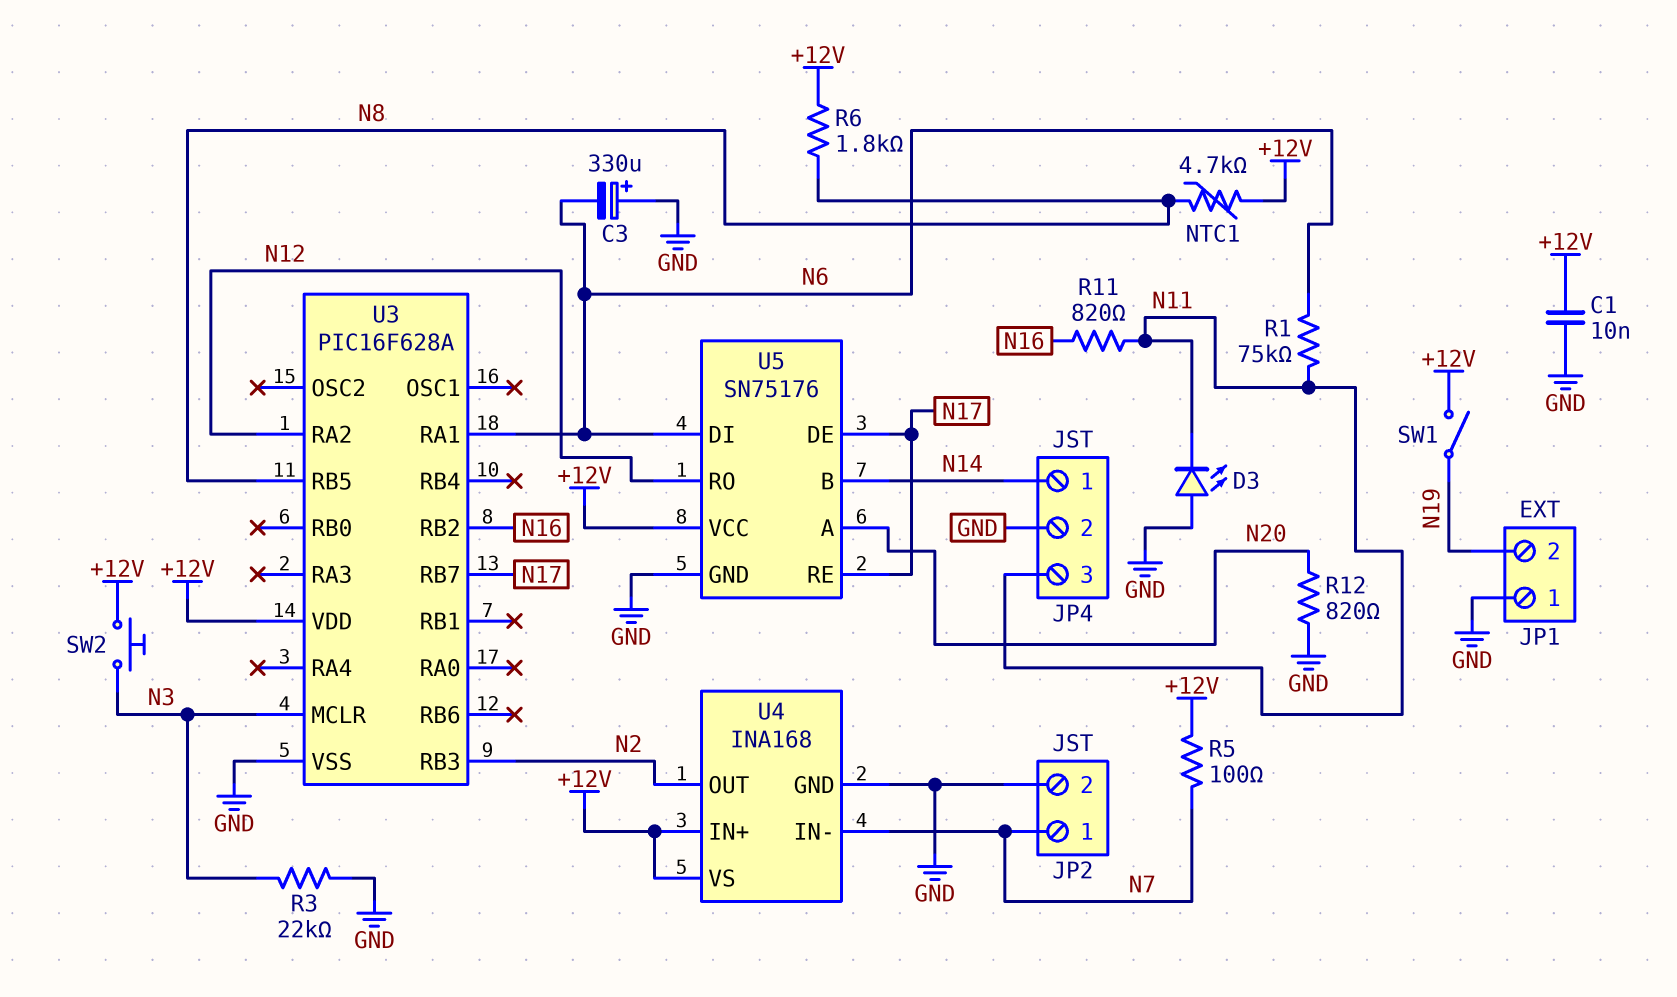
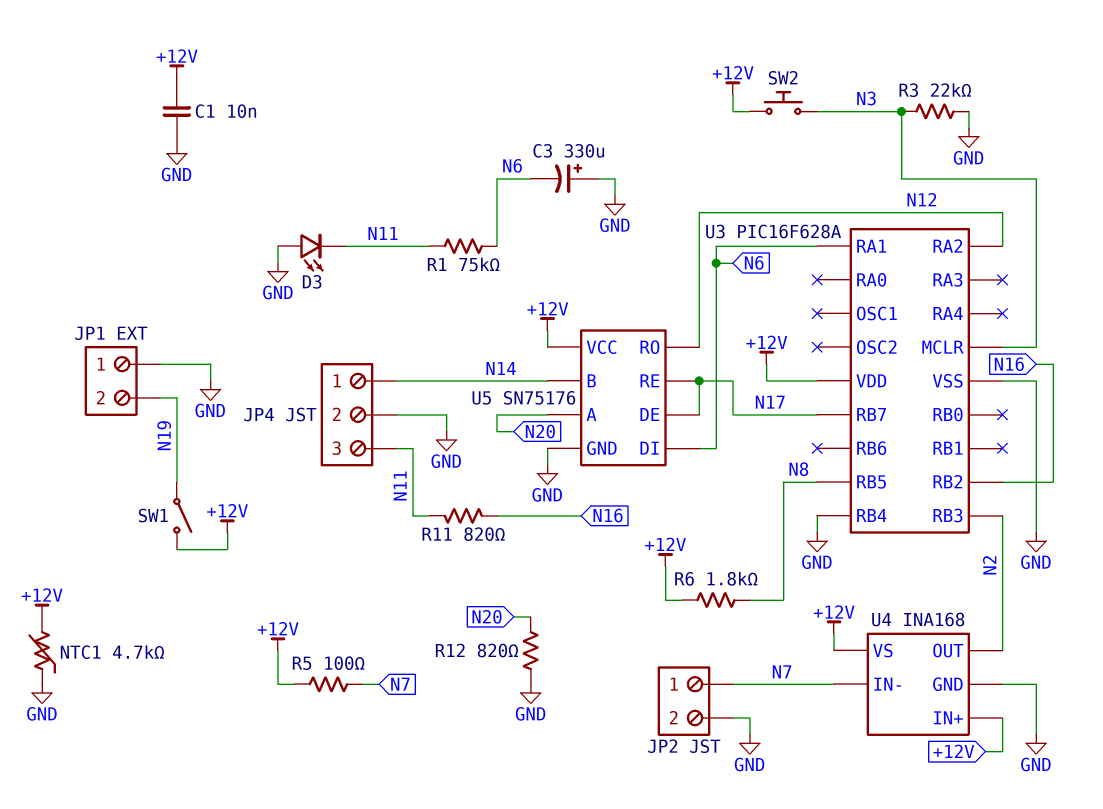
NTC1: 4.7k (+12V, N8) -> 4.7k (+12V, GND)
U3 pin RB4: none -> GND

